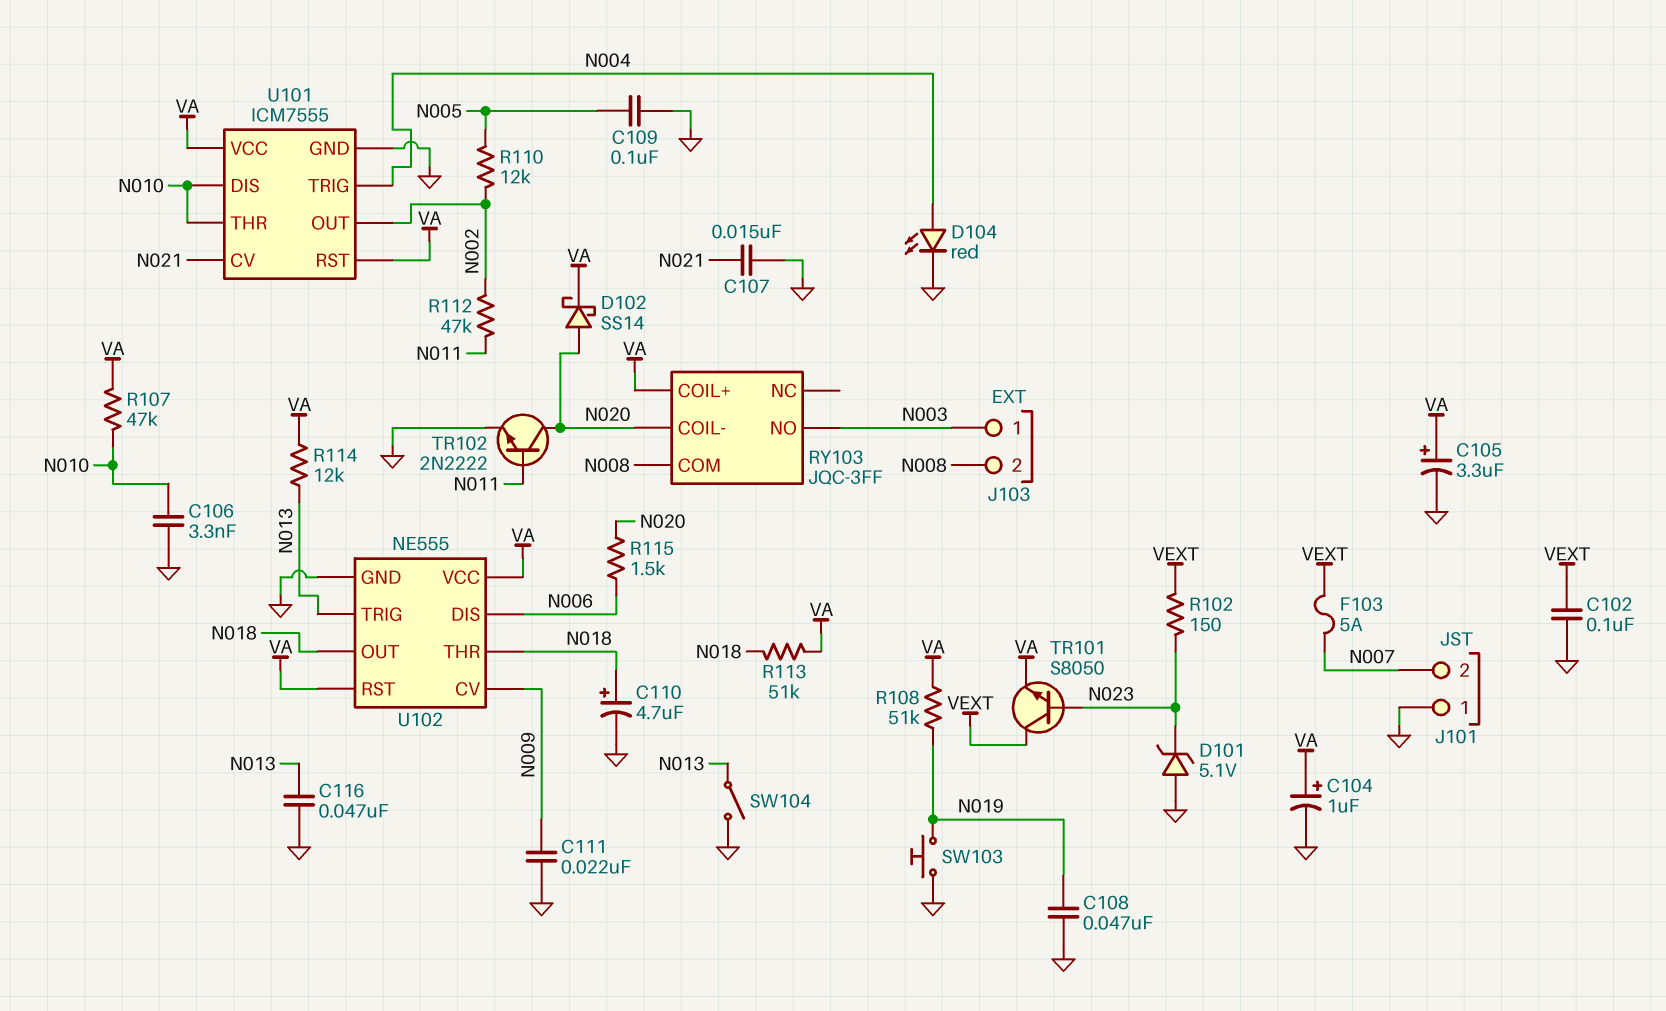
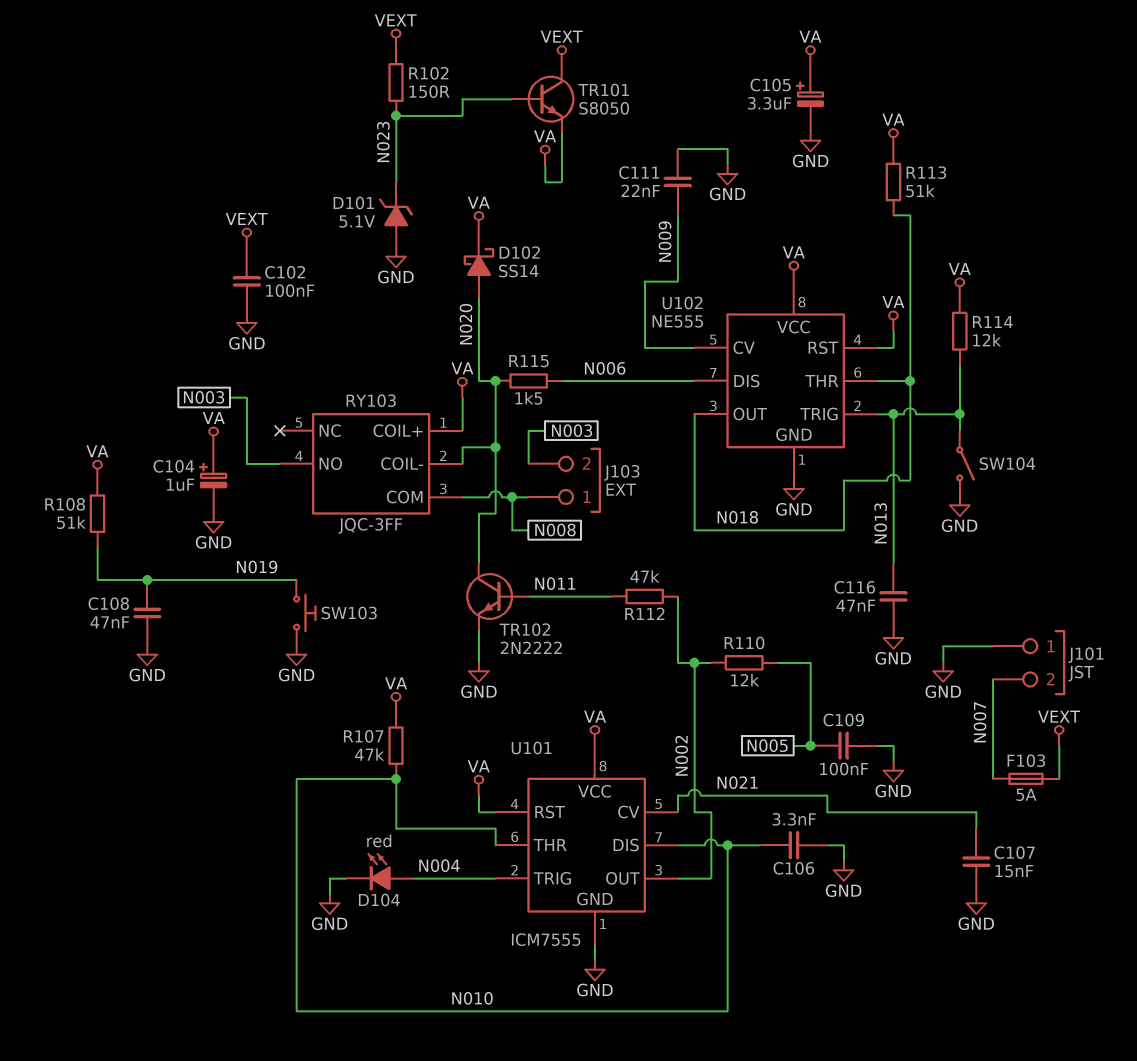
C110: 4.7uF (plus N018, minus GND) -> none
J103 pin 1: N003 -> N008
J103 pin 2: N008 -> N003

